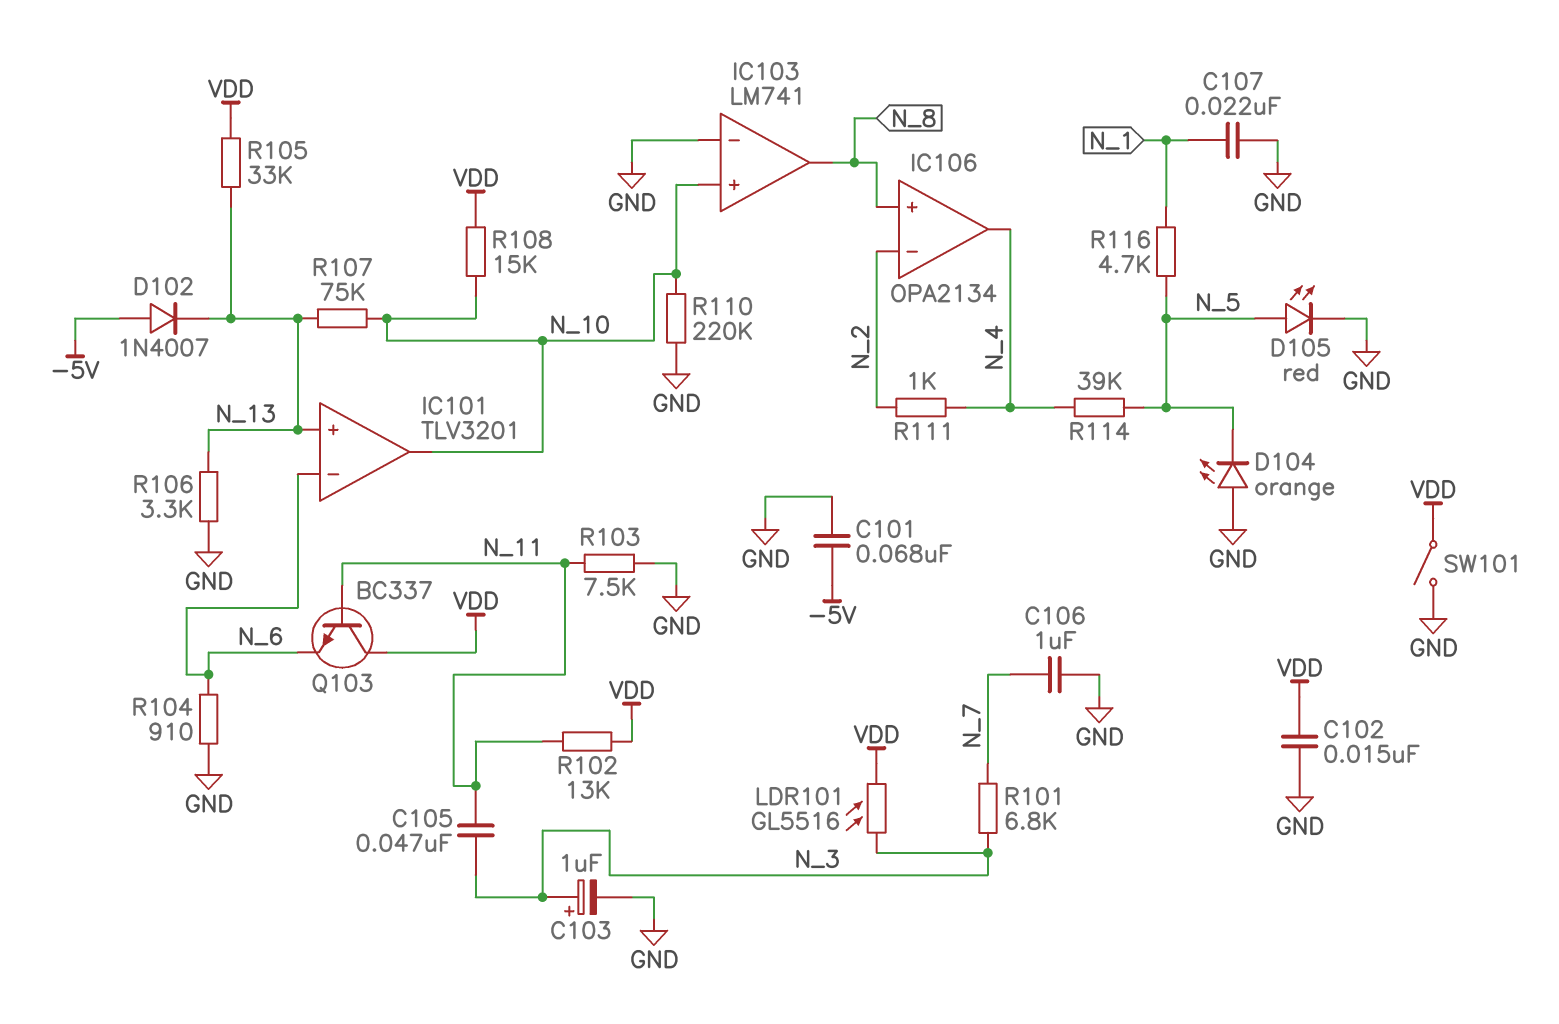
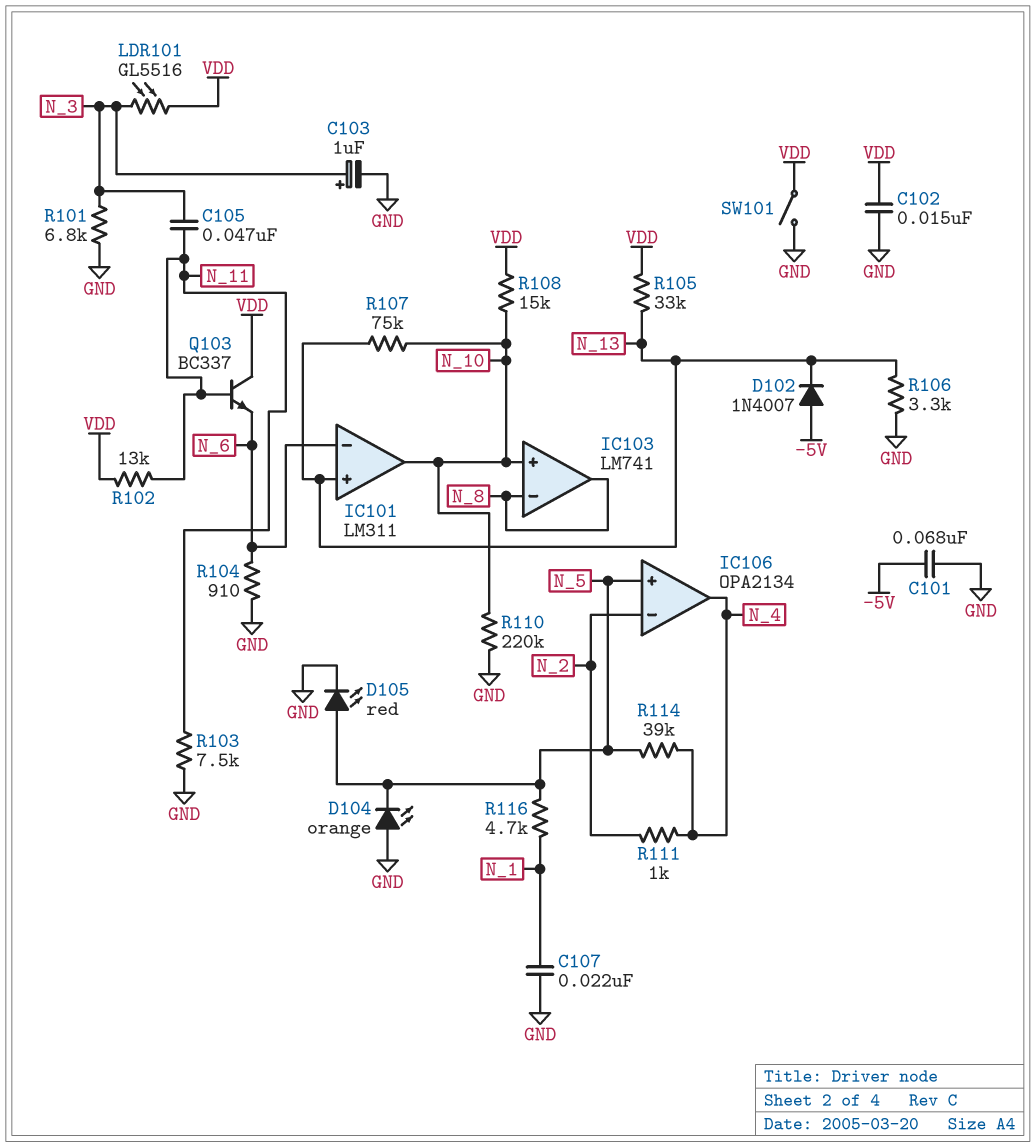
C106: 1uF (GND, N_7) -> none
IC101: TLV3201 -> LM311
IC103 pin in-: GND -> N_8
IC106 pin in+: N_8 -> N_5
R101: 6.8k (N_3, N_7) -> 6.8k (GND, N_3)

